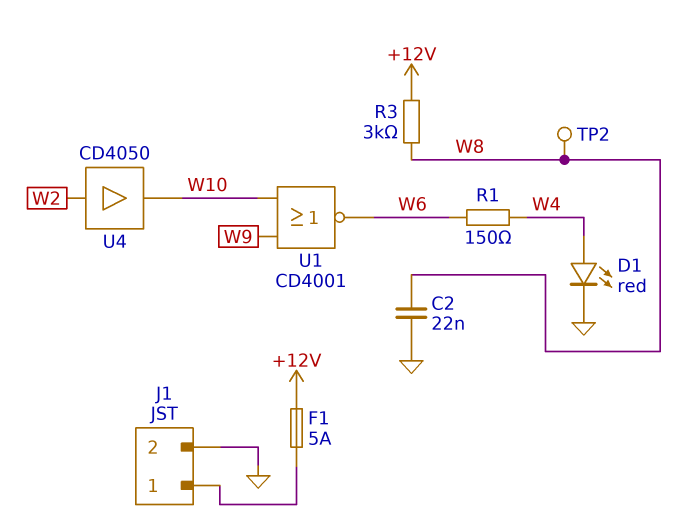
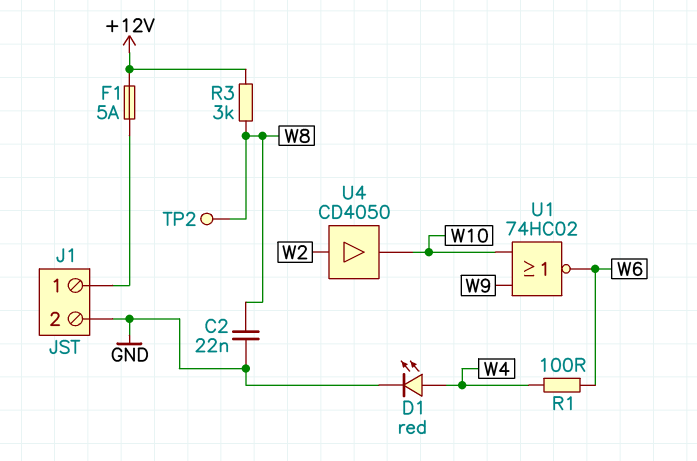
R1: 150 (W4, W6) -> 100 (W4, W6)
U1: NOR CD4001 (in W9, in W10, out W6) -> NOR 74HC02 (in W9, in W10, out W6)

